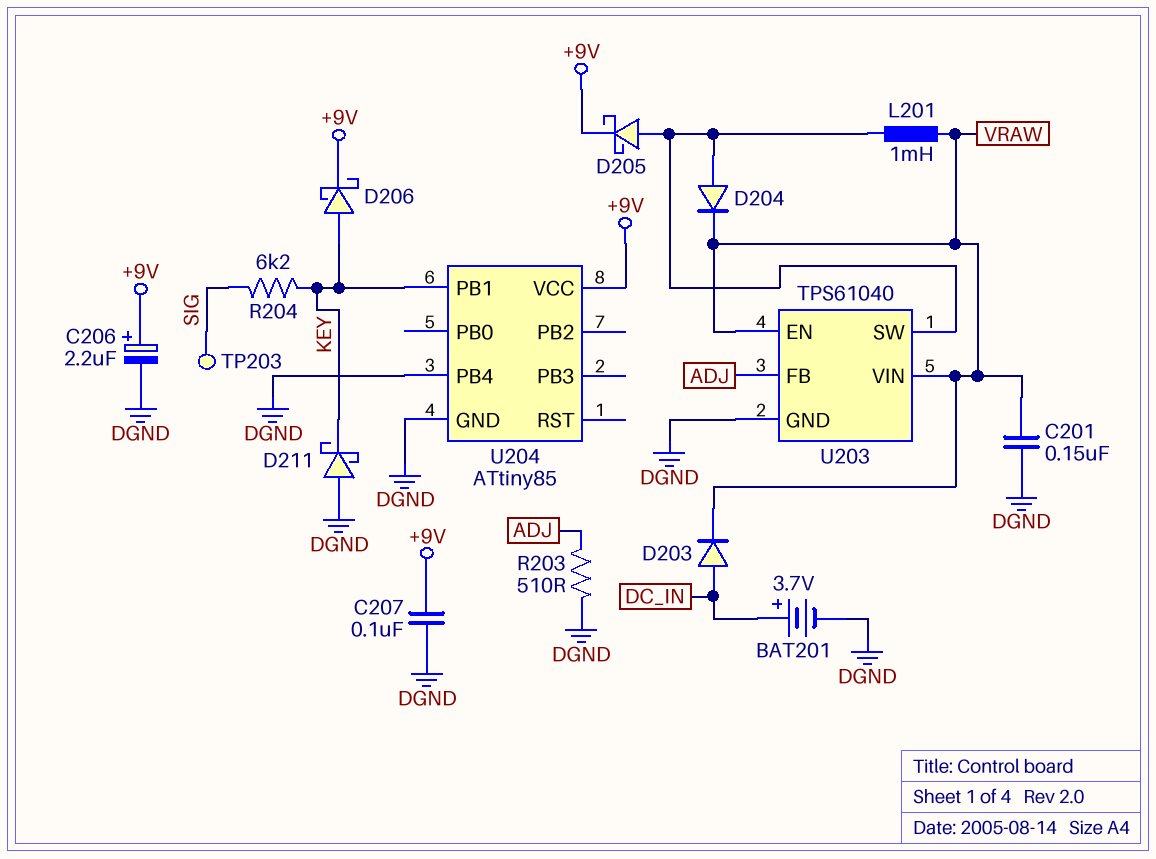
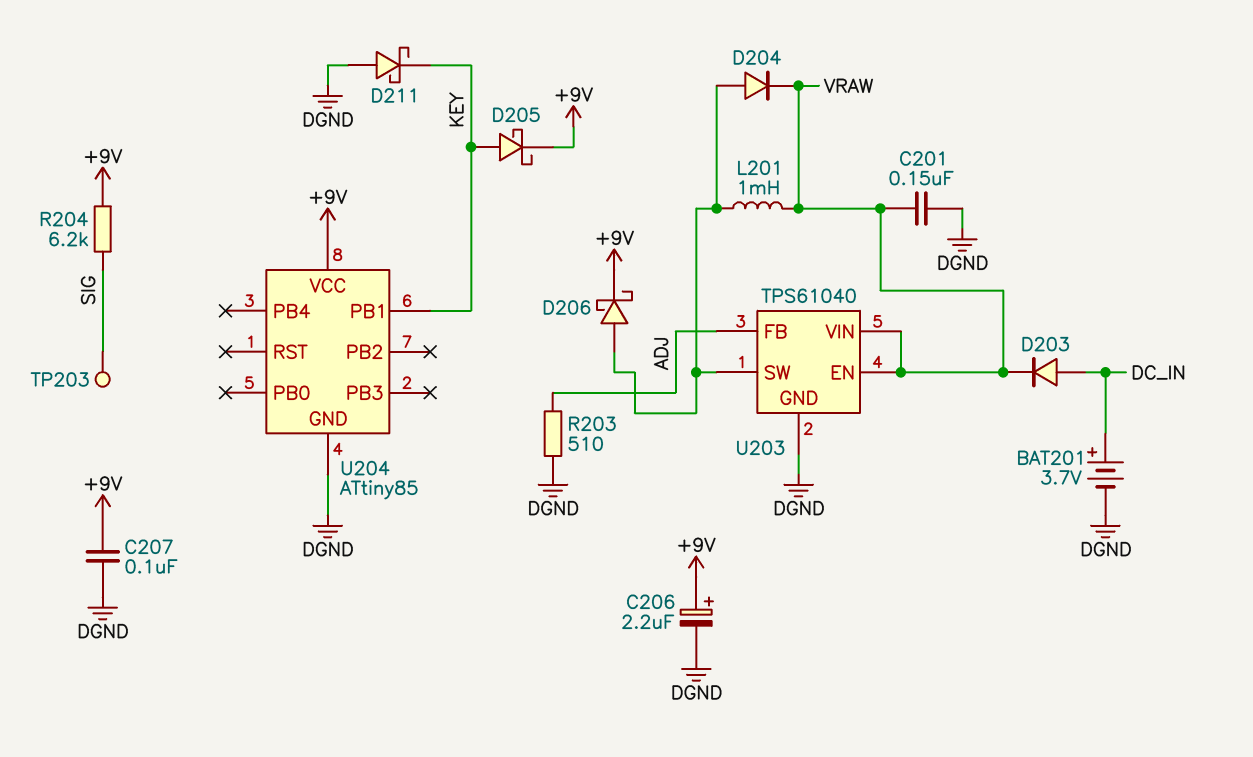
D205: schottky (A U203/SW, K +9V) -> schottky (A KEY, K +9V)
D206: schottky (A KEY, K +9V) -> schottky (A U203/SW, K +9V)
R204: 6.2k (KEY, SIG) -> 6.2k (+9V, SIG)
U204 pin PB4: DGND -> none

